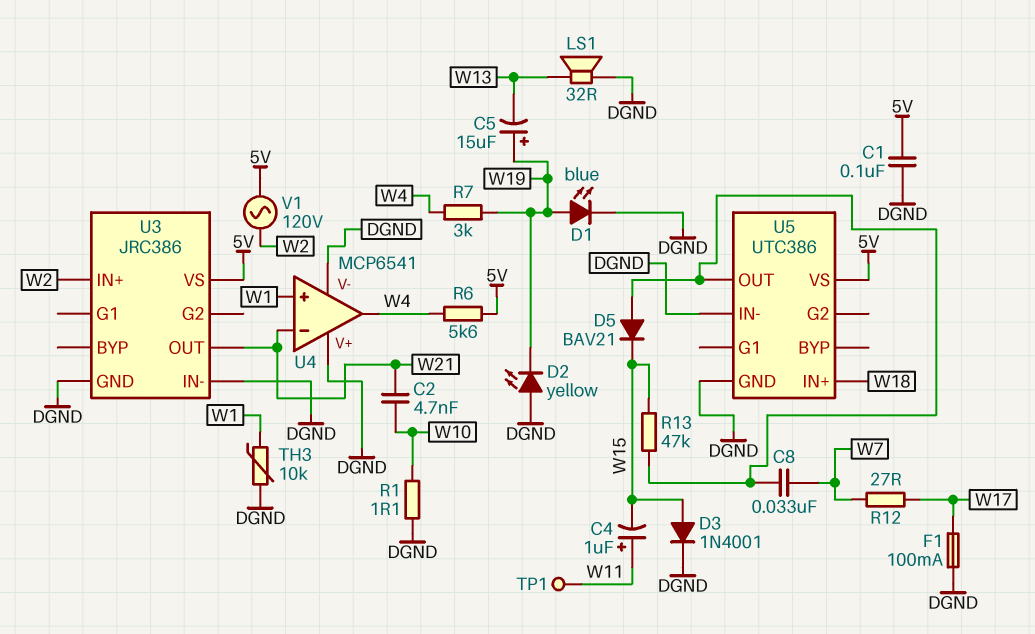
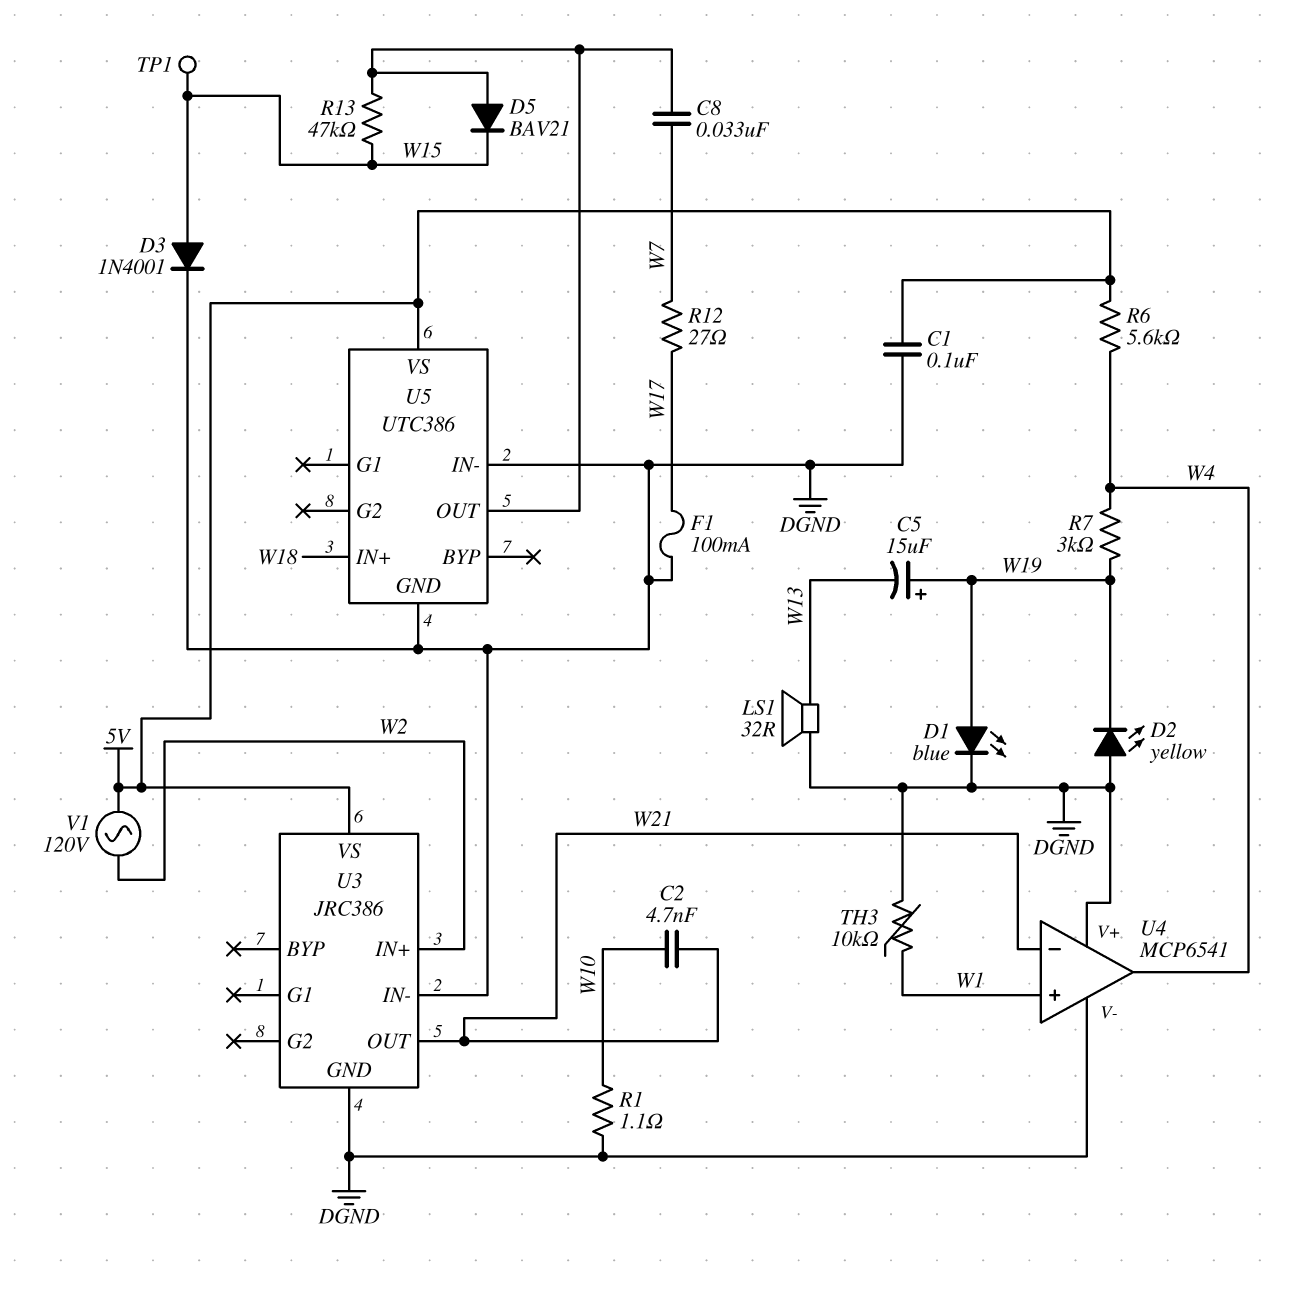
C4: 1uF (plus W11, minus W15) -> none
TP1: test point (W11) -> test point (W15)

